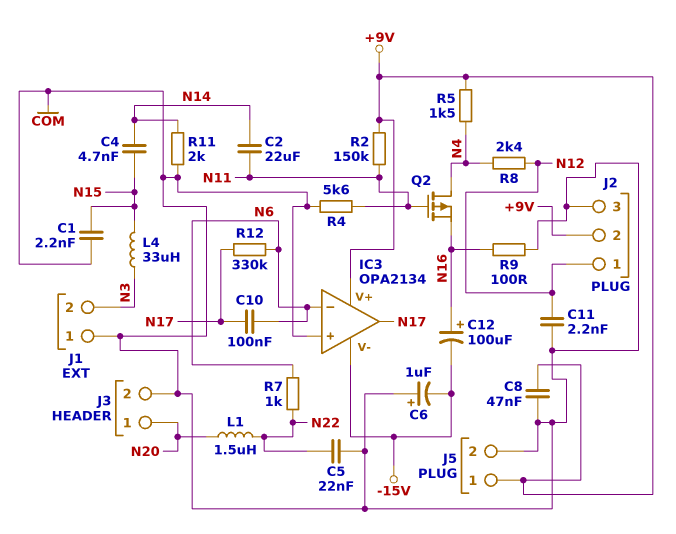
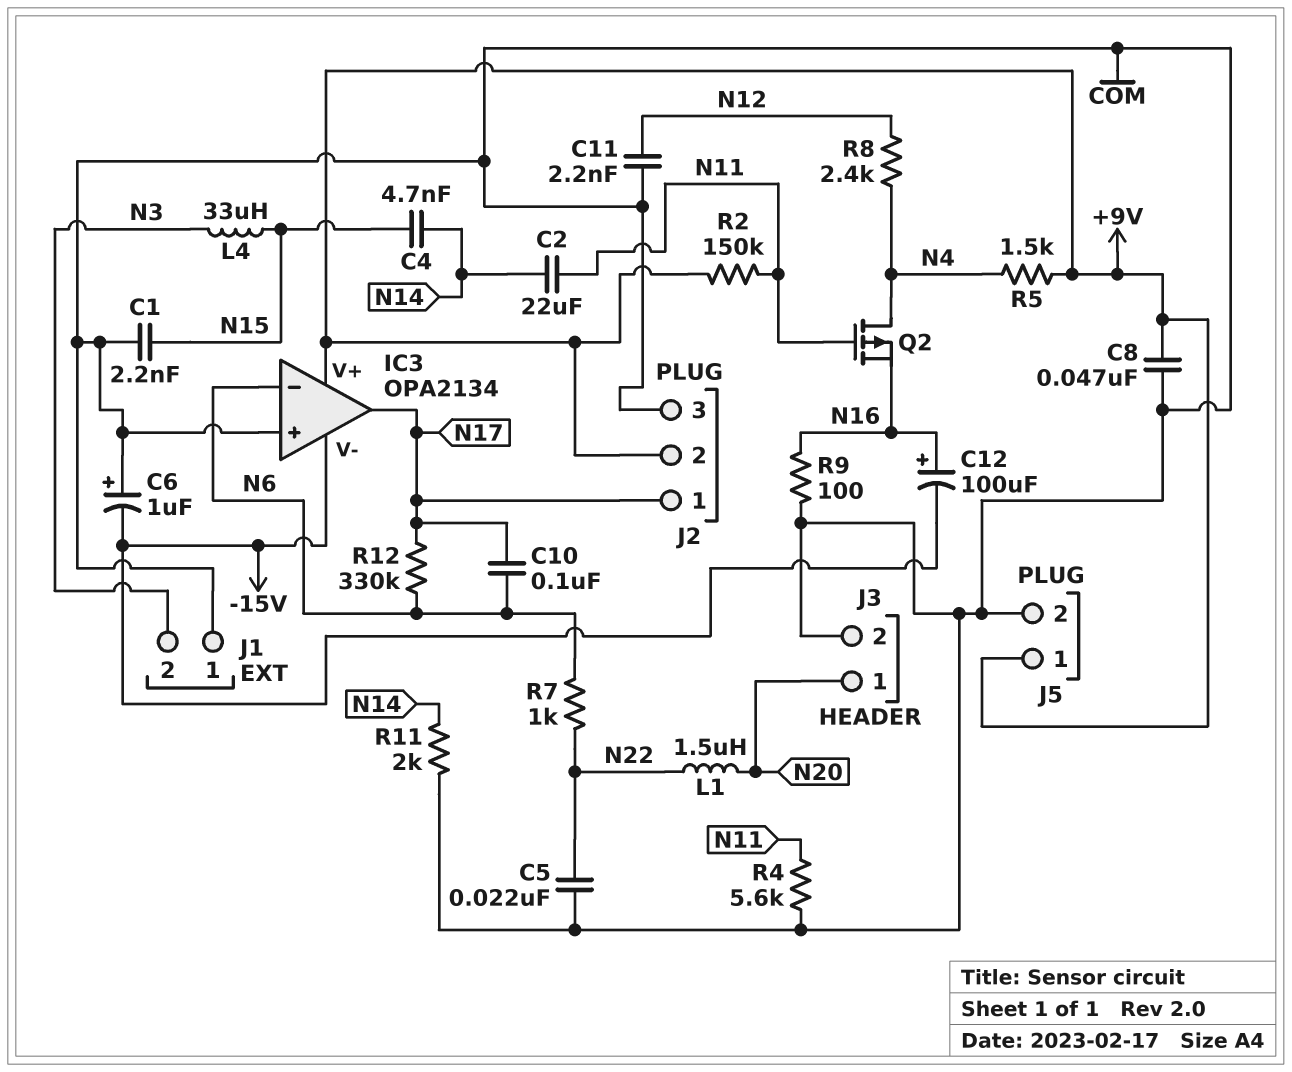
J2 pin 1: N12 -> N17

